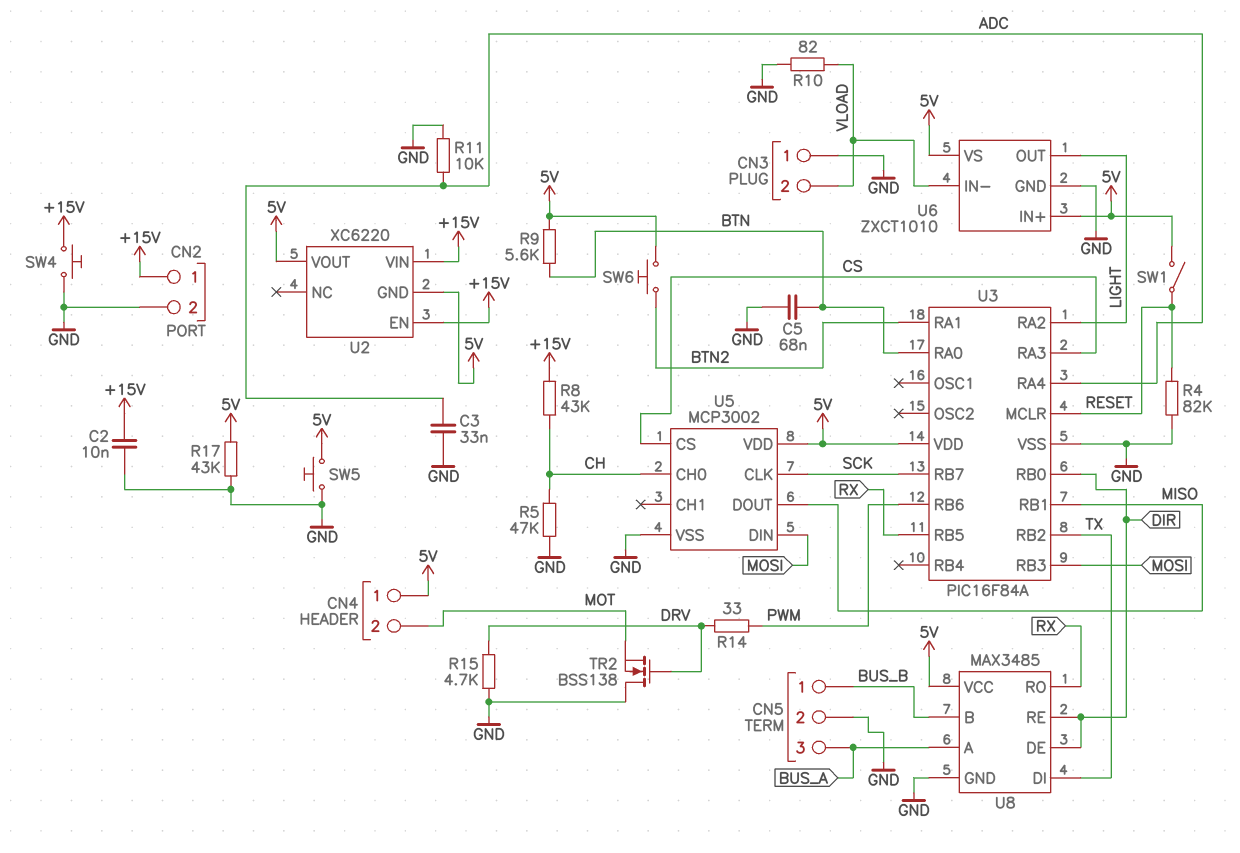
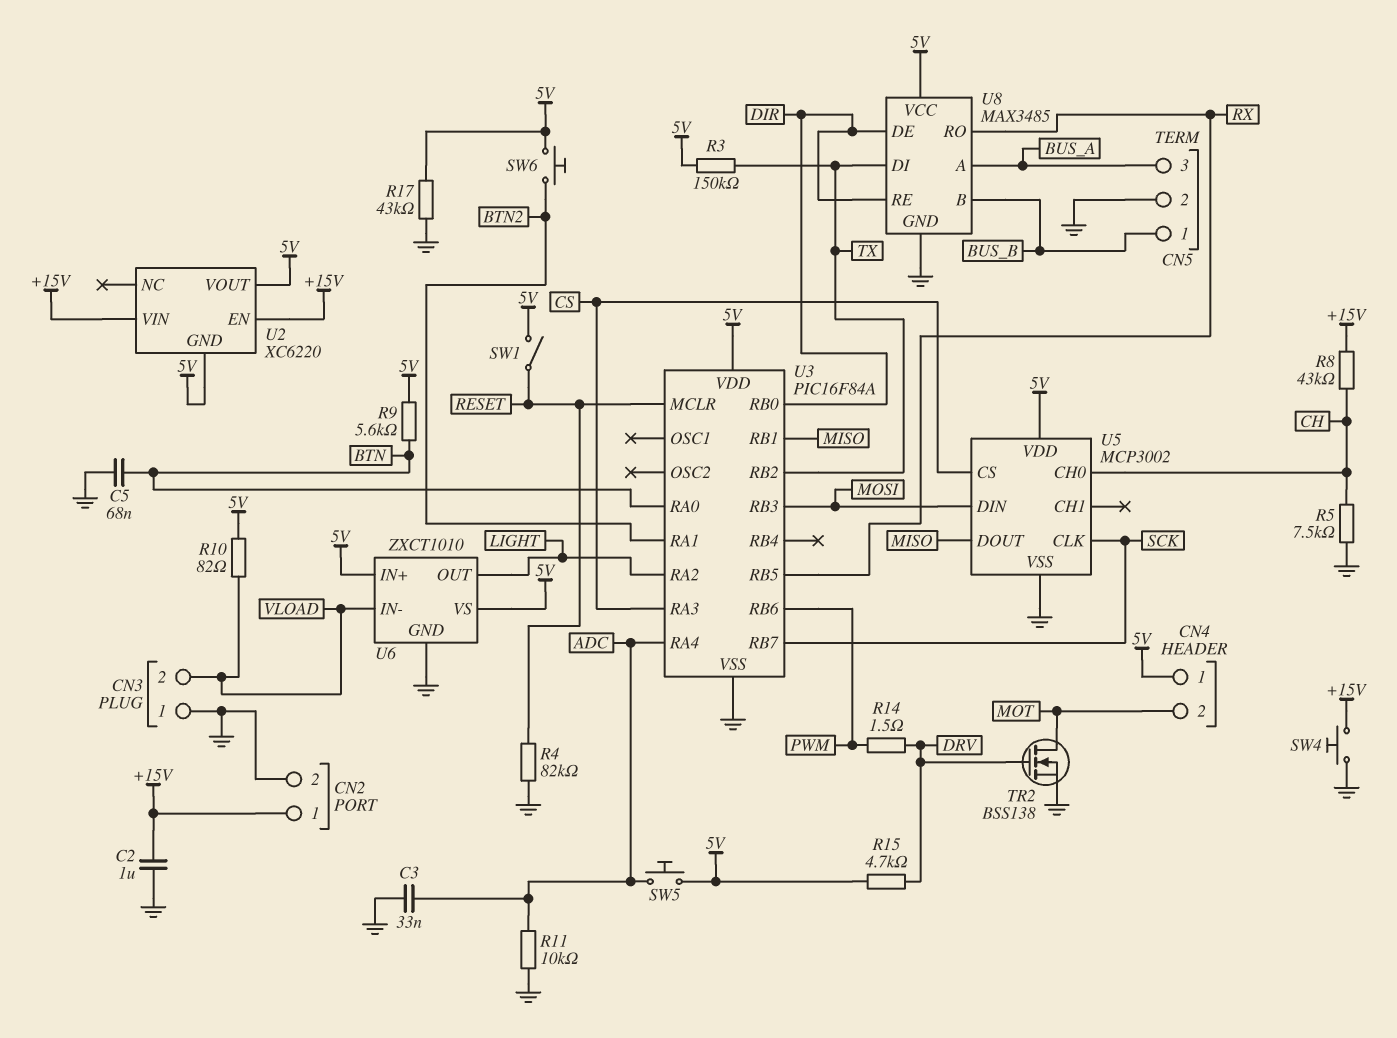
C2: 10nF (+15V, GND) -> 1uF (+15V, GND)
R3: none -> 150k (5V, TX)
R5: 47k (CH, GND) -> 7.5k (CH, GND)
R10: 82 (GND, VLOAD) -> 82 (5V, VLOAD)
R14: 33 (DRV, PWM) -> 1.5 (DRV, PWM)
R15: 4.7k (DRV, GND) -> 4.7k (5V, DRV)
SW5: button (5V, GND) -> button (5V, ADC)
TR2: NMOS BSS138 (G DRV, D GND, S MOT) -> NMOS BSS138 (G DRV, D MOT, S GND)

